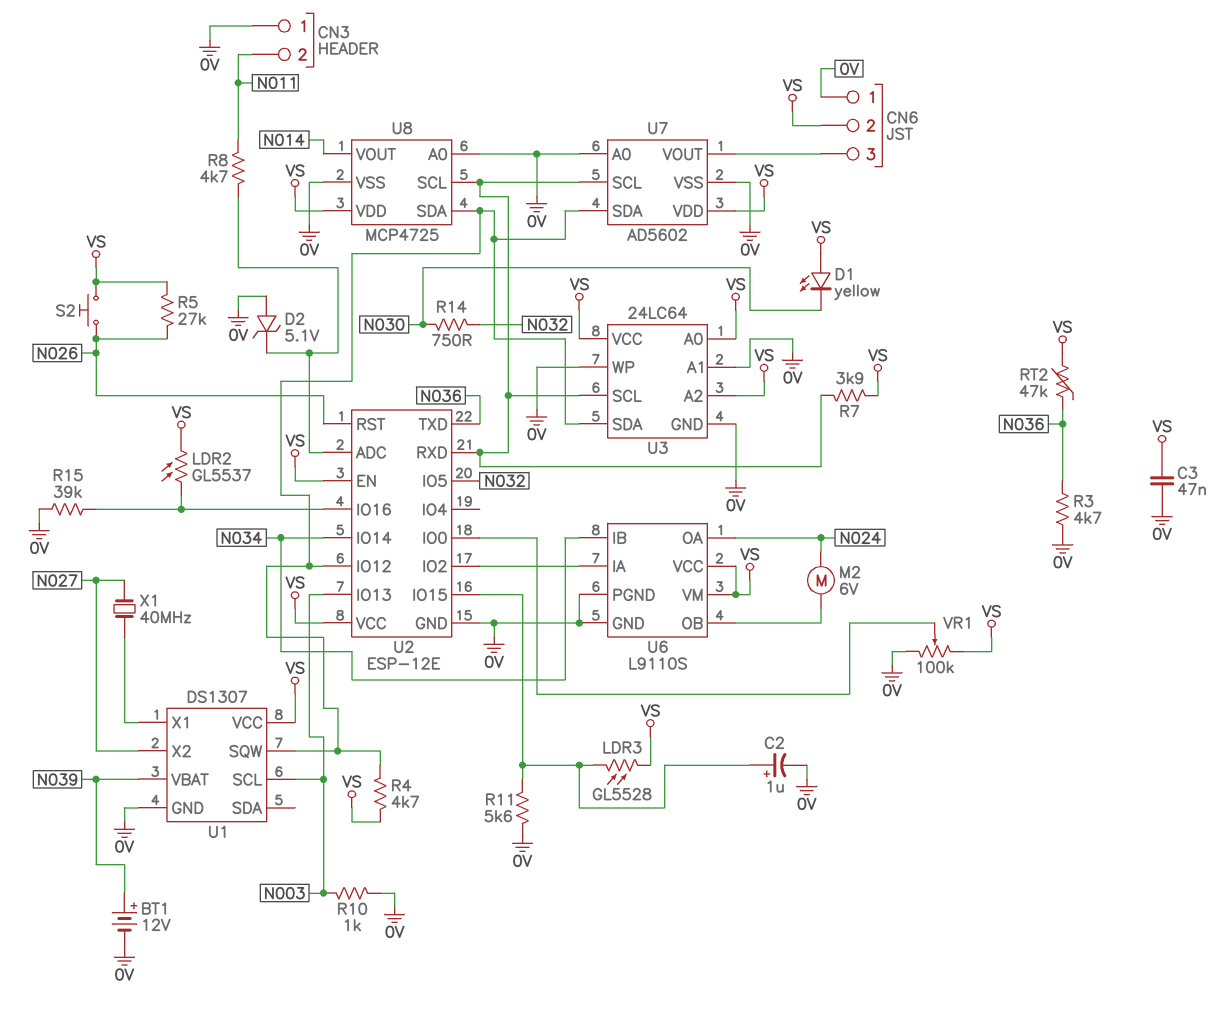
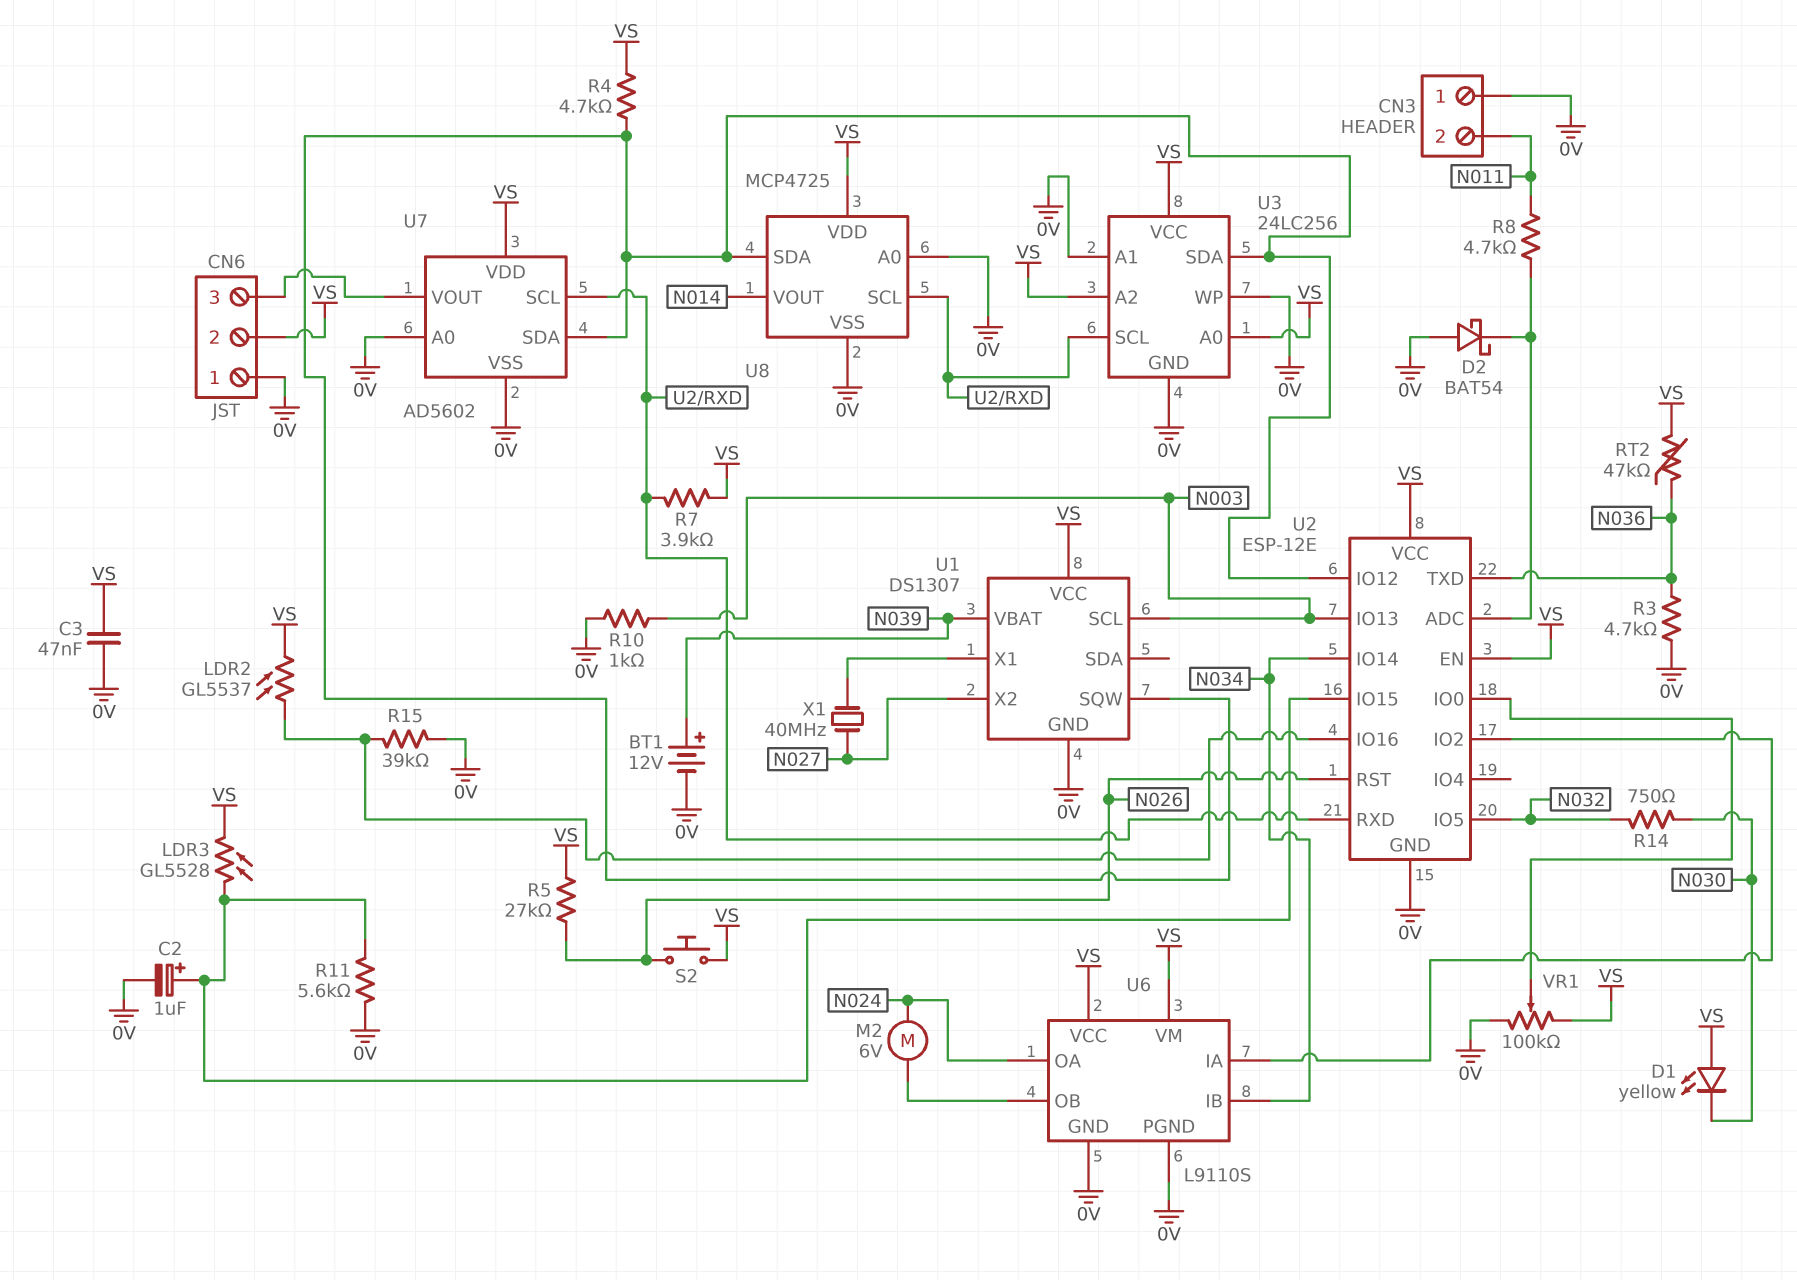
D2: zener 5.1V (A 0V, K U2/ADC) -> schottky BAT54 (A 0V, K U2/ADC)
U3: 24LC64 -> 24LC256

